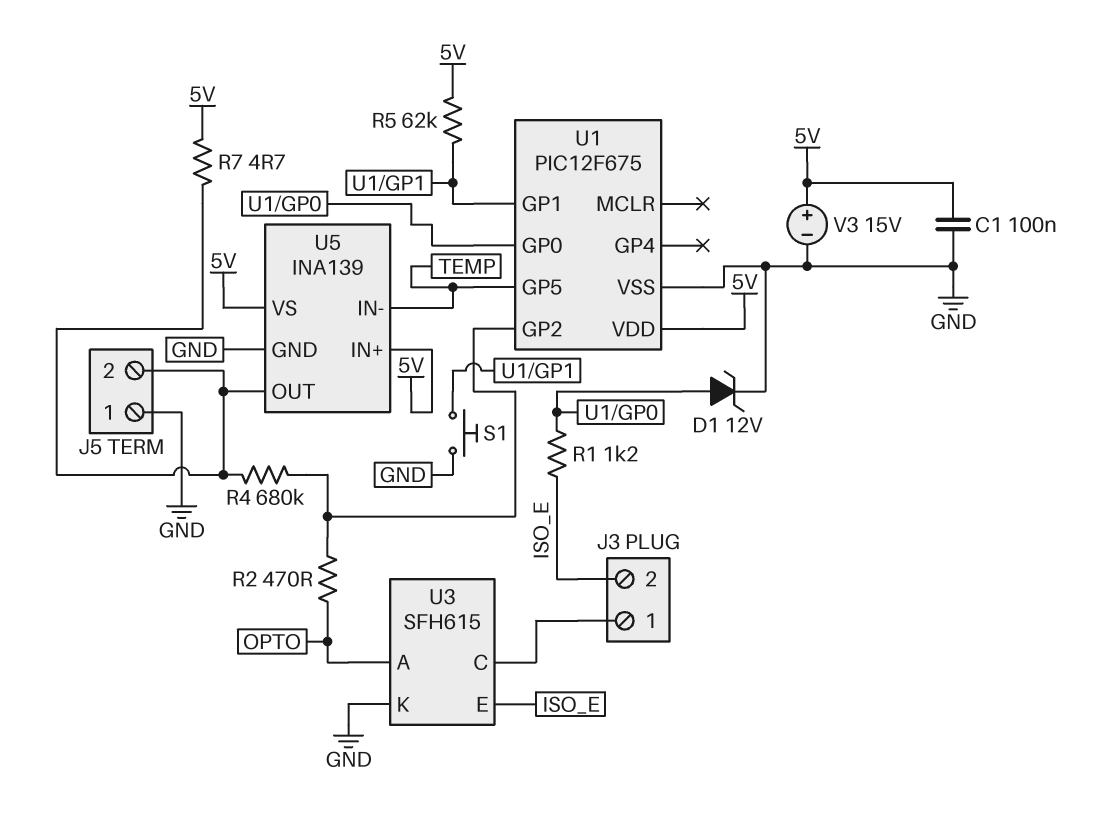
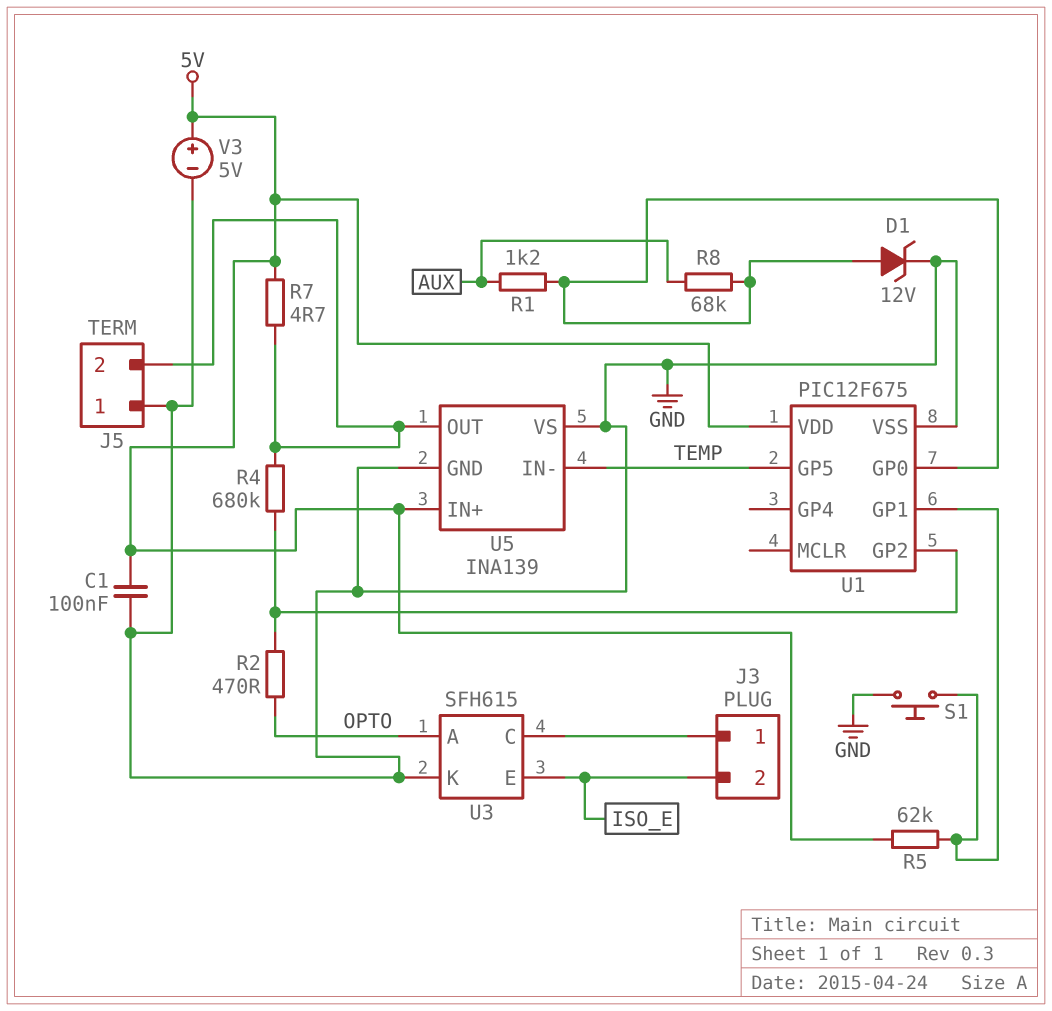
R1: 1.2k (ISO_E, U1/GP0) -> 1.2k (AUX, U1/GP0)
R8: none -> 68k (AUX, U1/GP0)
U5 pin VS: 5V -> GND
V3: 15V (plus 5V, minus GND) -> 5V (plus 5V, minus GND)

